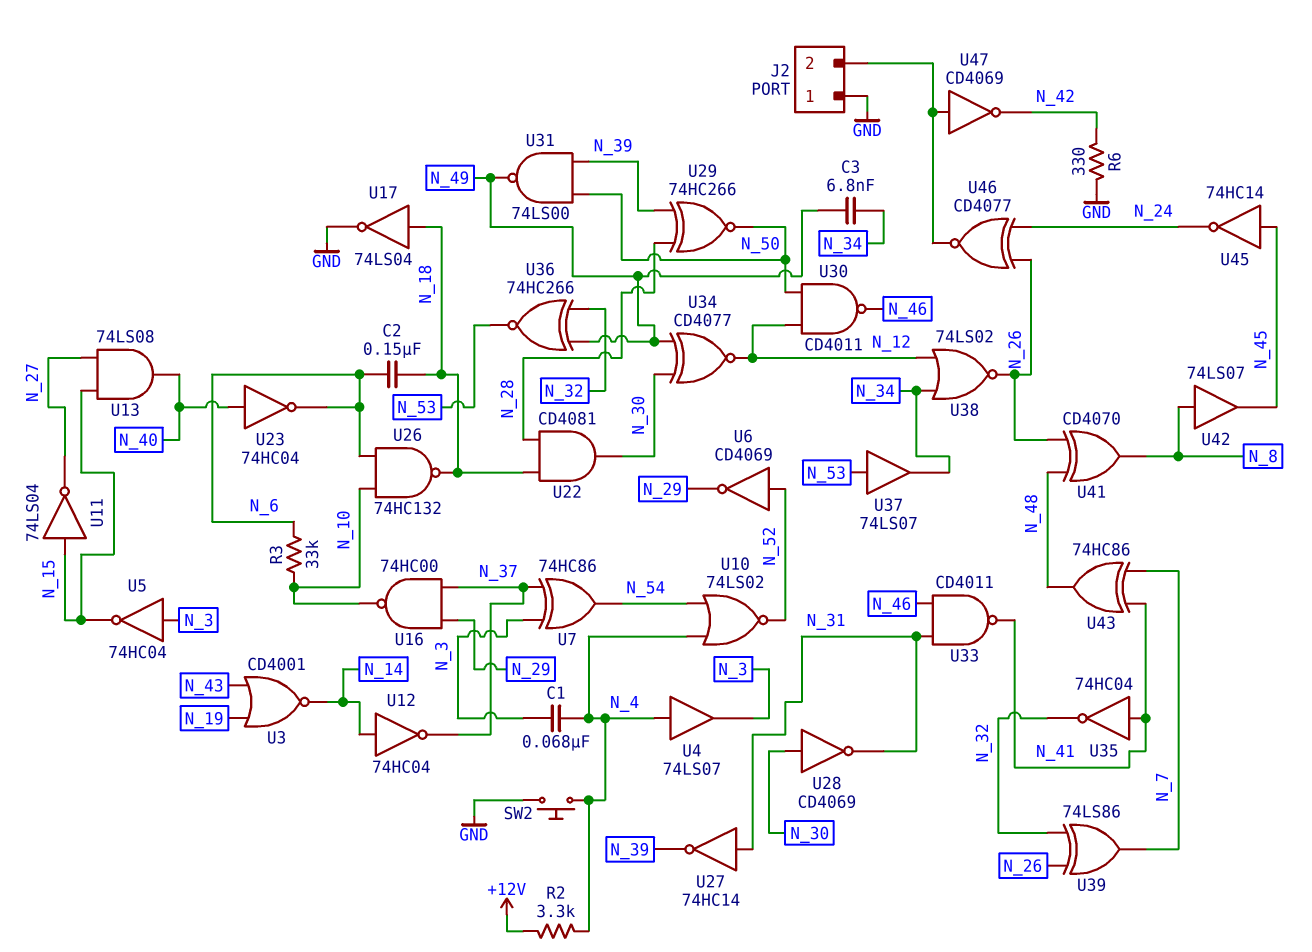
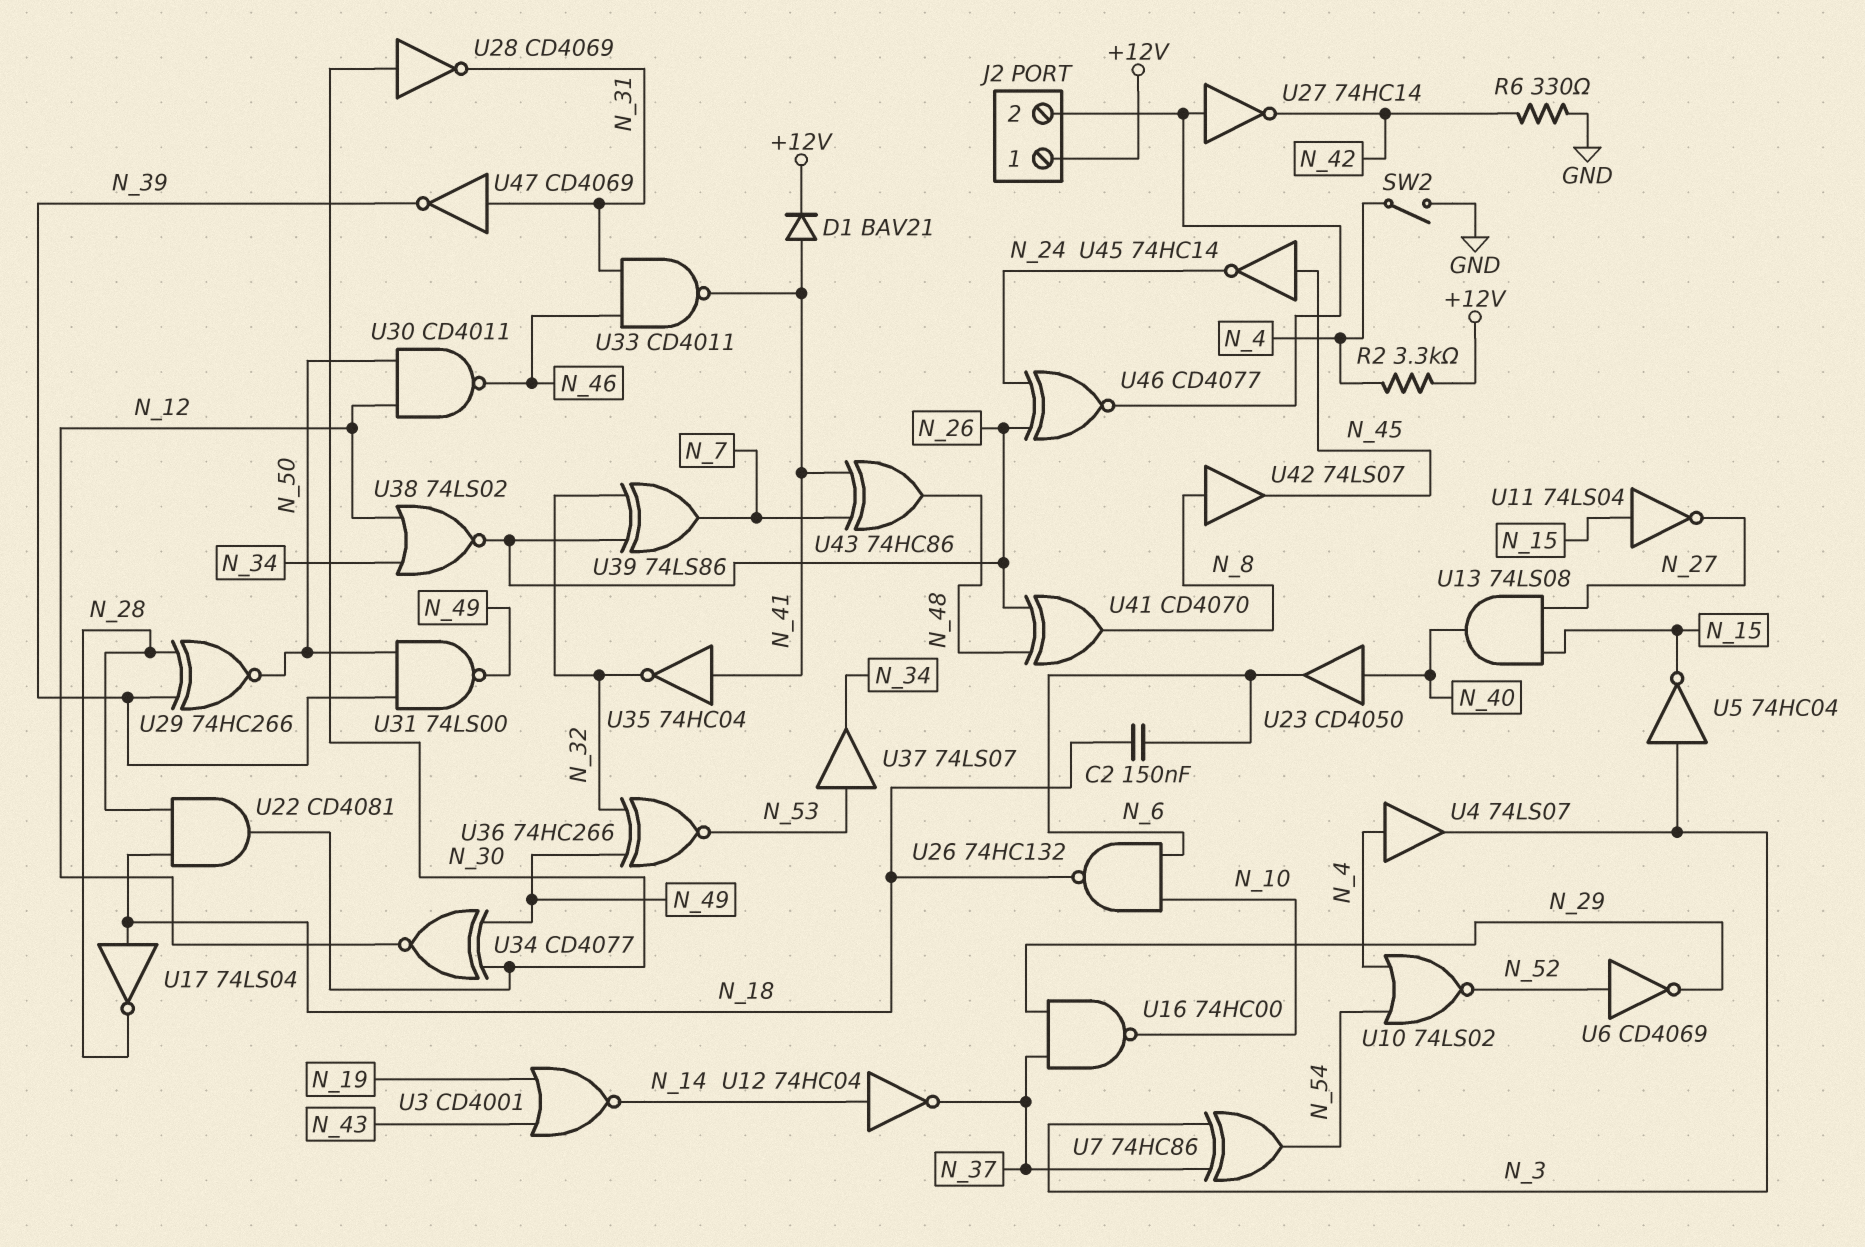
C1: 68nF (N_3, N_4) -> none
C3: 6.8nF (N_34, N_49) -> none
D1: none -> diode BAV21 (A N_41, K +12V)
J2 pin 1: GND -> +12V
R3: 33k (N_6, N_10) -> none
SW2: button (GND, N_4) -> switch (GND, N_4)
U17: NOT 74LS04 (in N_18, out GND) -> NOT 74LS04 (in N_18, out N_28)
U23: NOT 74HC04 (in N_40, out N_6) -> buffer CD4050 (in N_40, out N_6)
U27: NOT 74HC14 (in N_31, out N_39) -> NOT 74HC14 (in J2/2, out N_42)
U47: NOT CD4069 (in J2/2, out N_42) -> NOT CD4069 (in N_31, out N_39)

